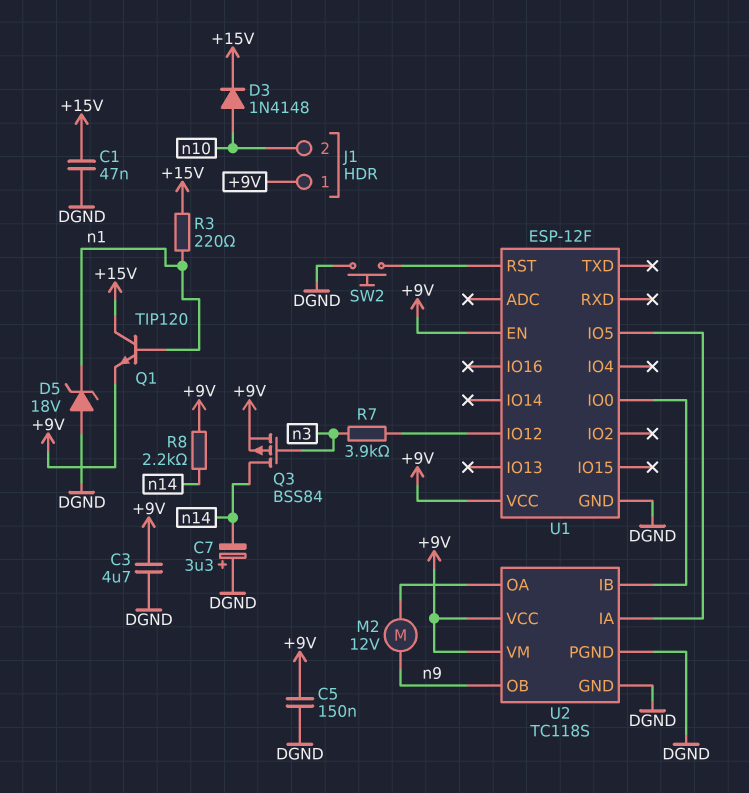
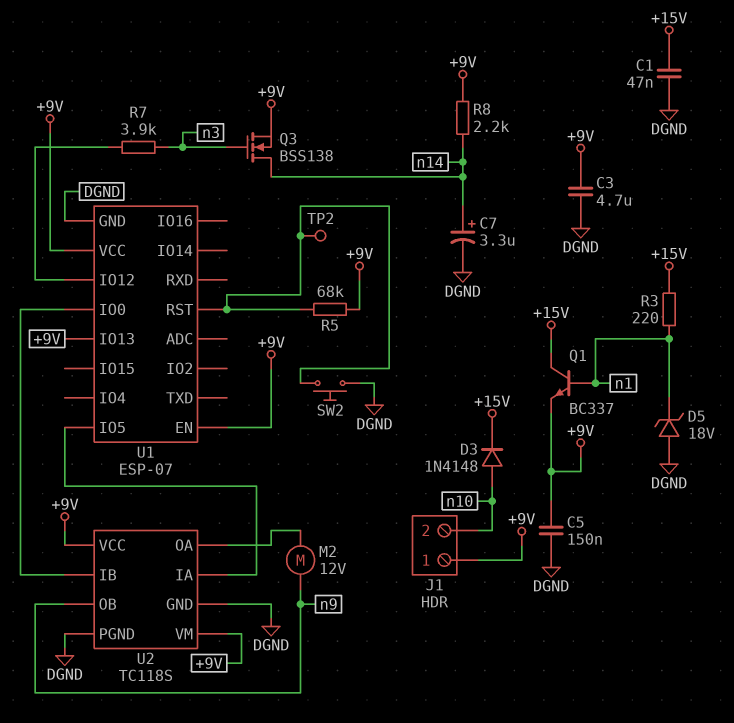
C7: 3.3uF (plus DGND, minus n14) -> 3.3uF (plus n14, minus DGND)
Q1: NPN TIP120 (B n1, C +15V, E +9V) -> NPN BC337 (B n1, C +15V, E +9V)
Q3: PMOS BSS84 (G n3, D n14, S +9V) -> NMOS BSS138 (G n3, D n14, S +9V)
R5: none -> 68k (+9V, U1/RST)
TP2: none -> test point (U1/RST)
U1: ESP-12F -> ESP-07
U1 pin IO13: none -> +9V

